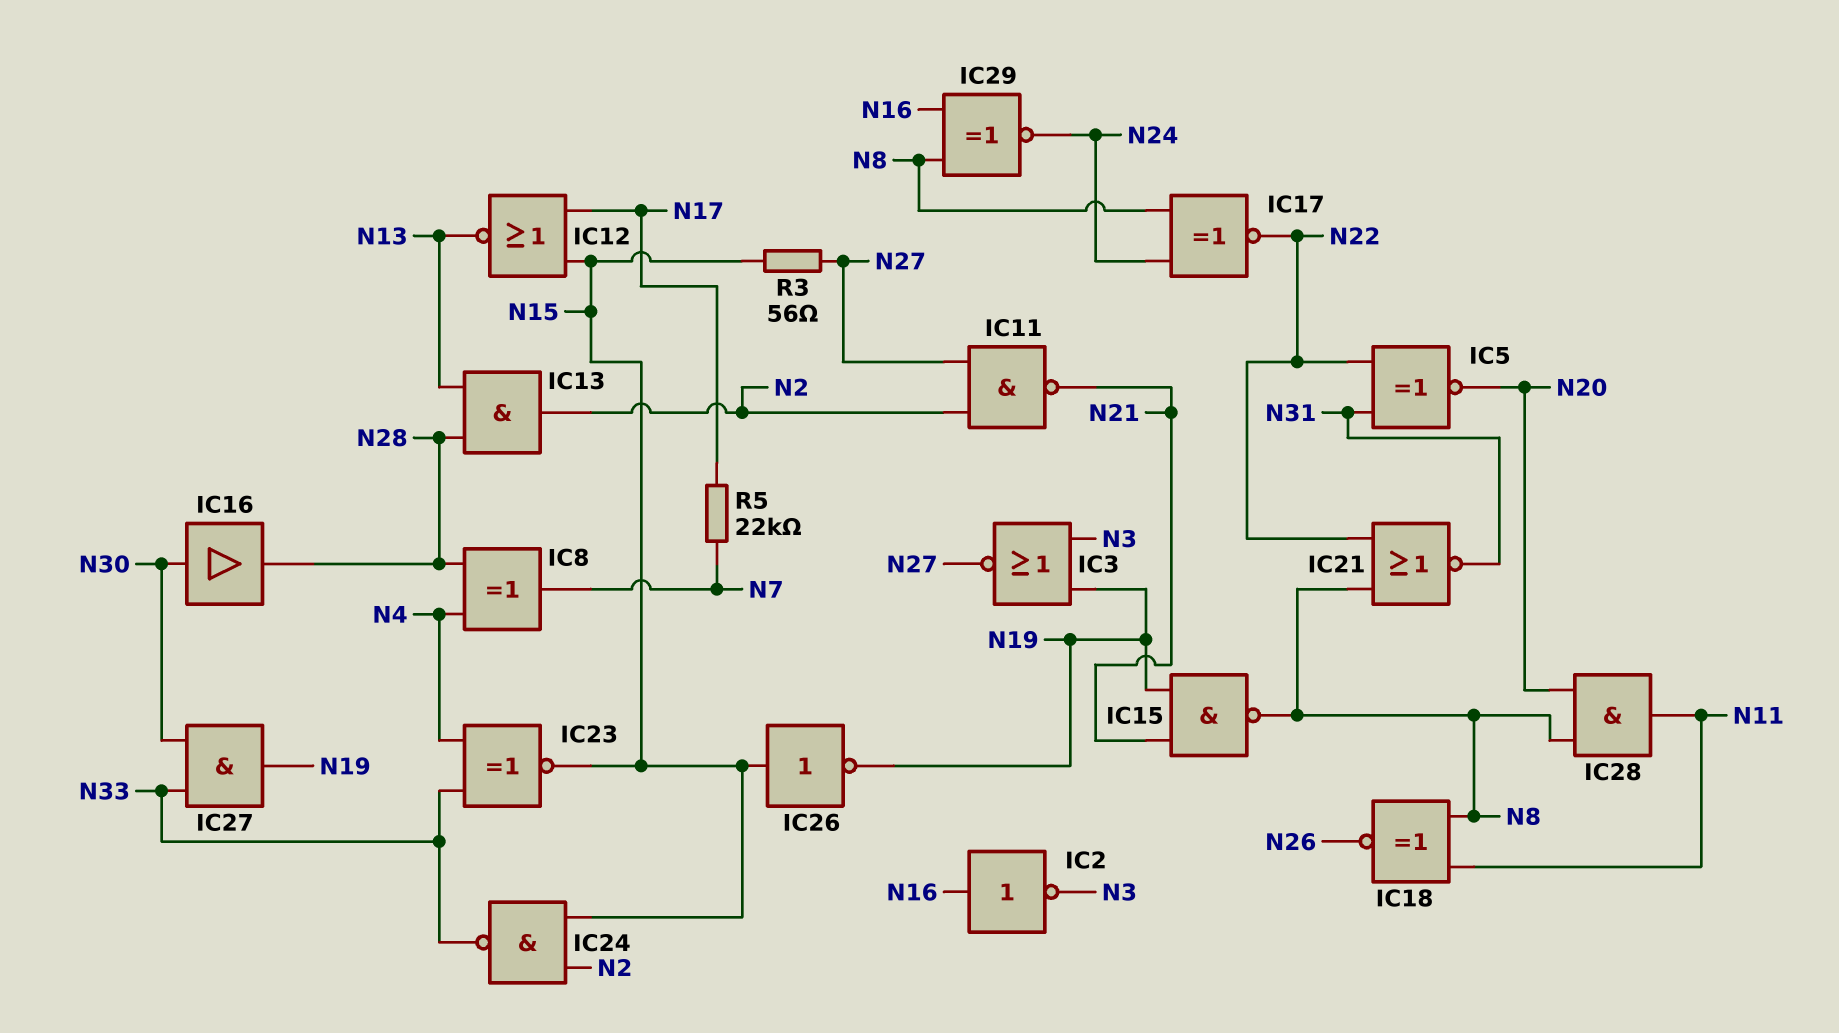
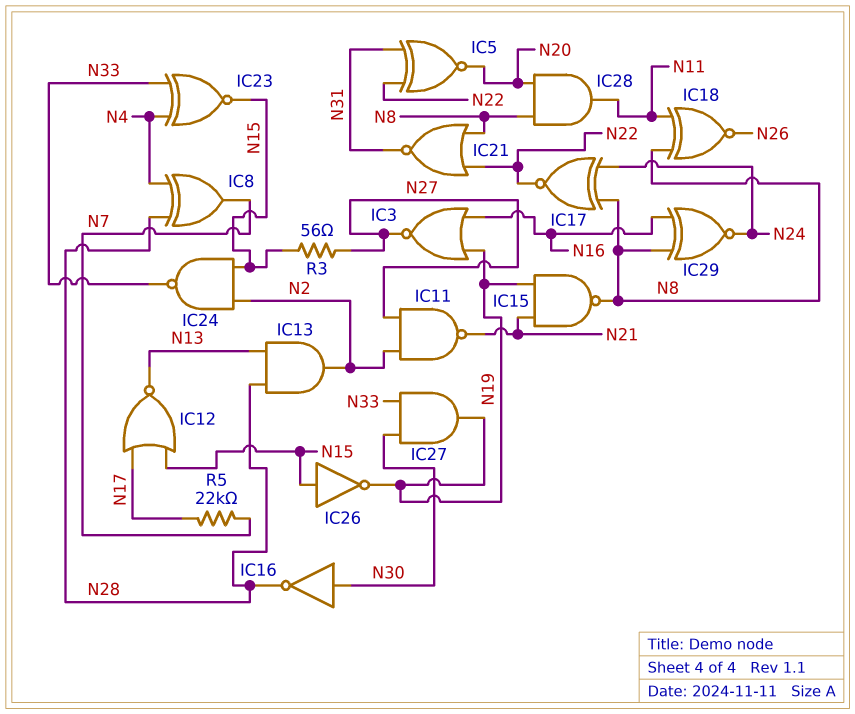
IC2: NOT (in N16, out N3) -> none
IC3: NOR (in N3, in N19, out N27) -> NOR (in N16, in N19, out N27)
IC16: buffer (in N30, out N28) -> NOT (in N30, out N28)

